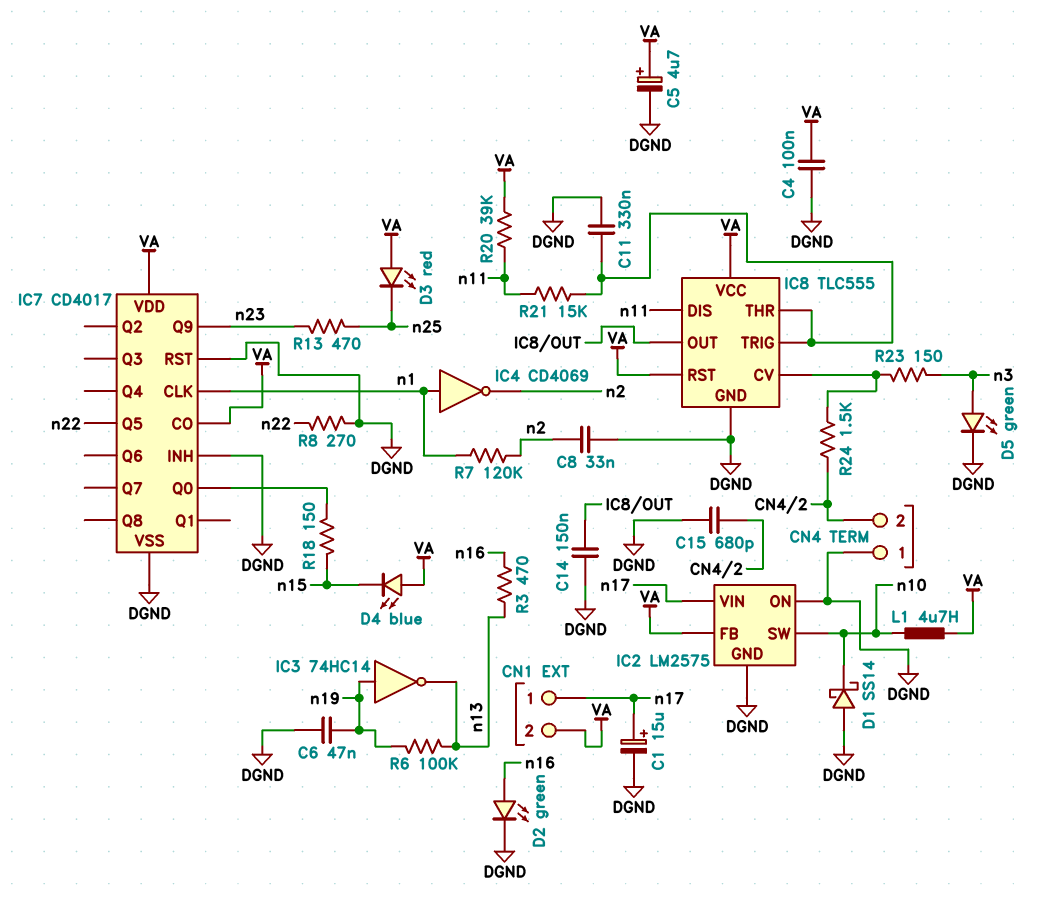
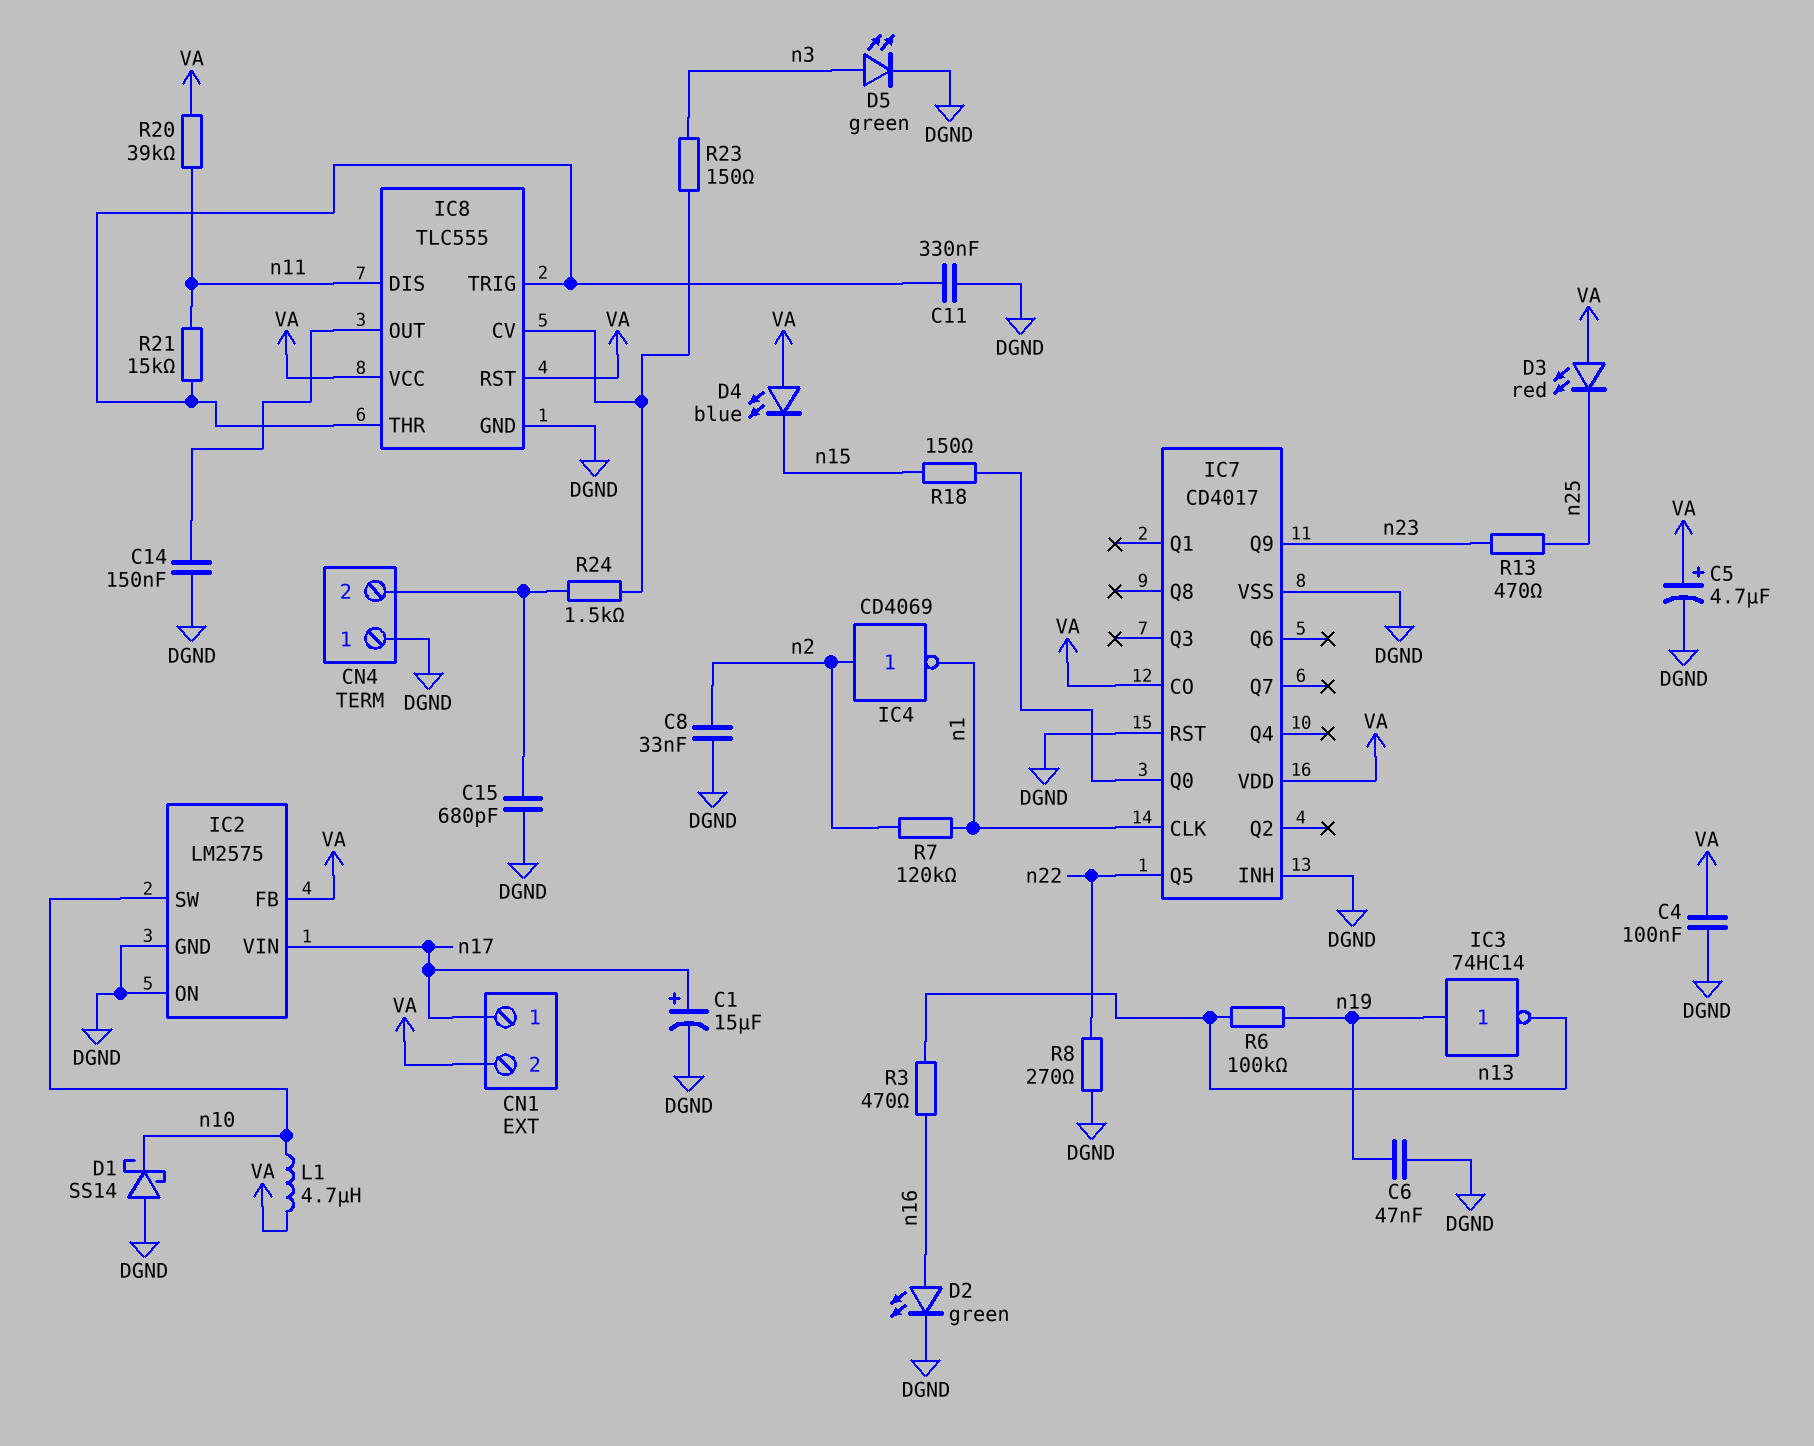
IC4: NOT CD4069 (in n1, out n2) -> NOT CD4069 (in n2, out n1)

